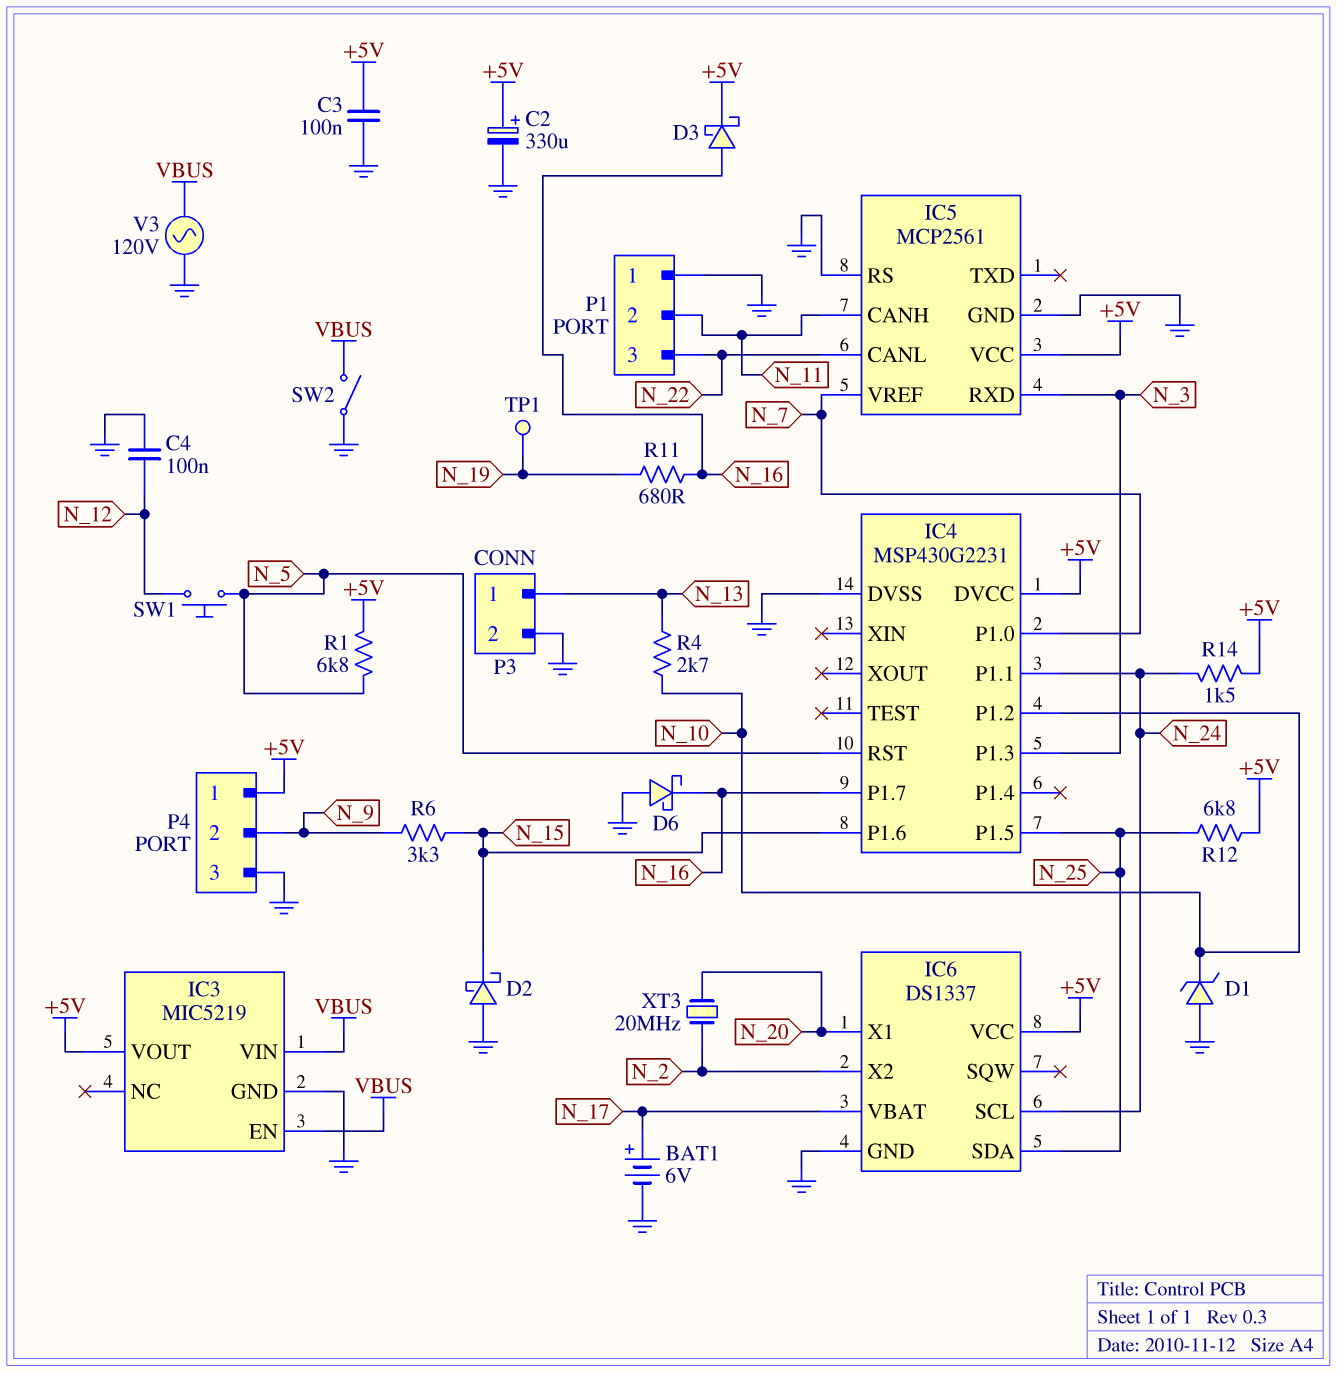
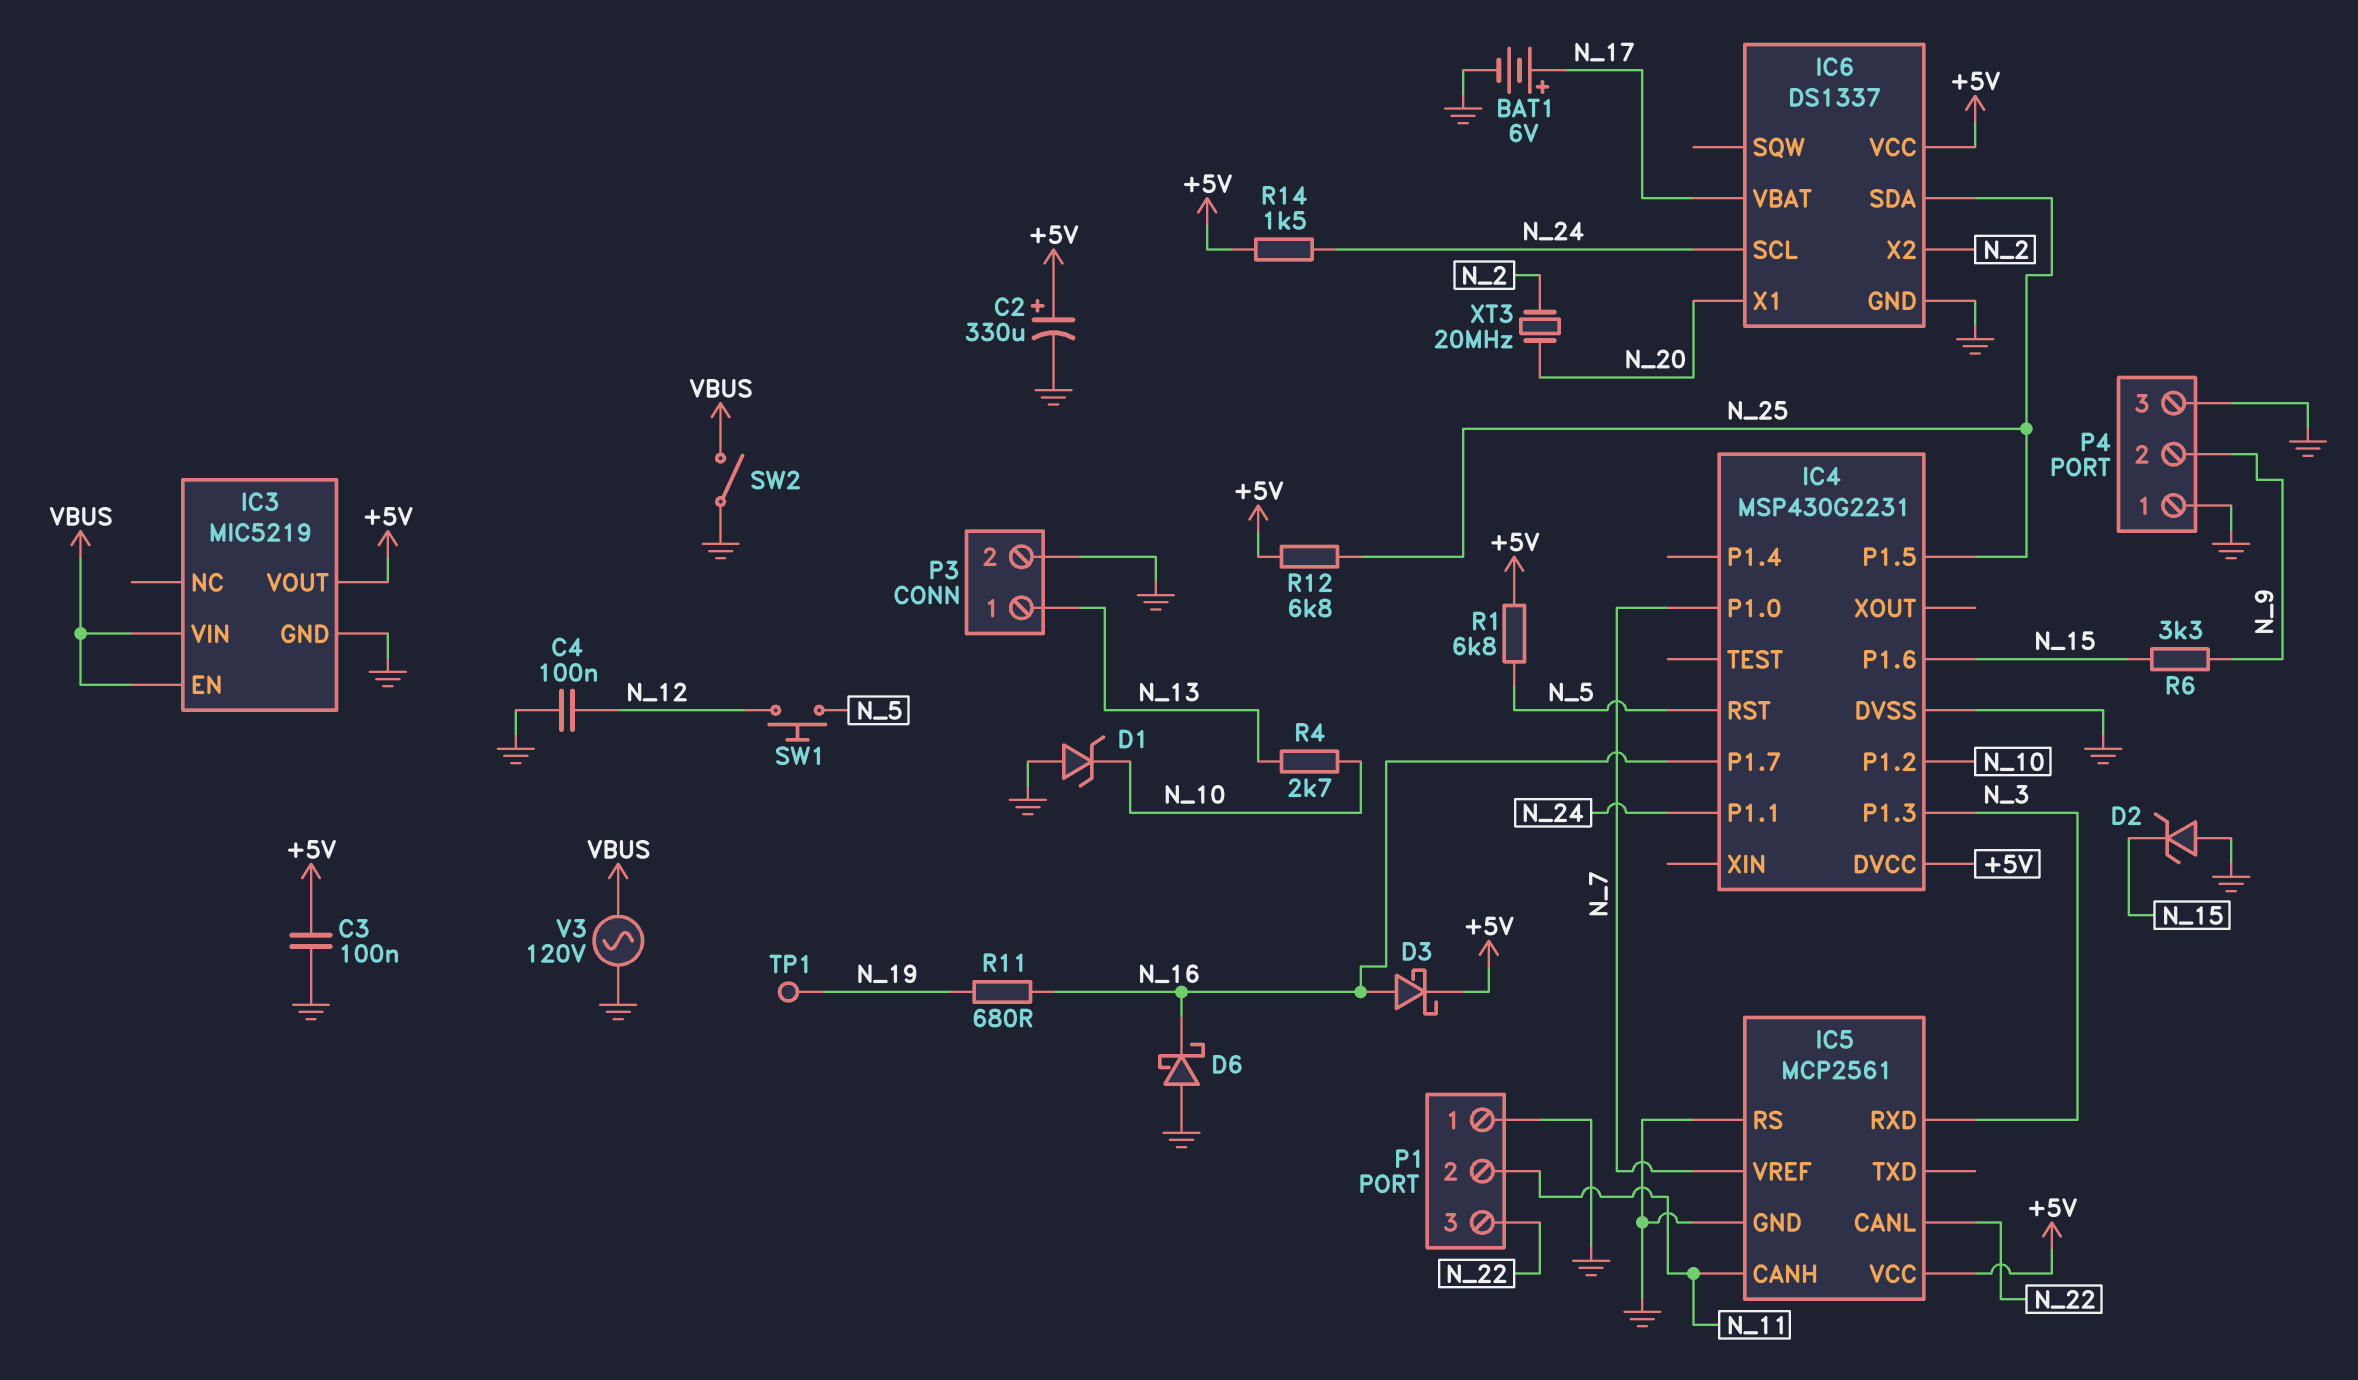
D2: schottky (A GND, K N_15) -> zener (A GND, K N_15)
P4 pin 1: +5V -> GND

